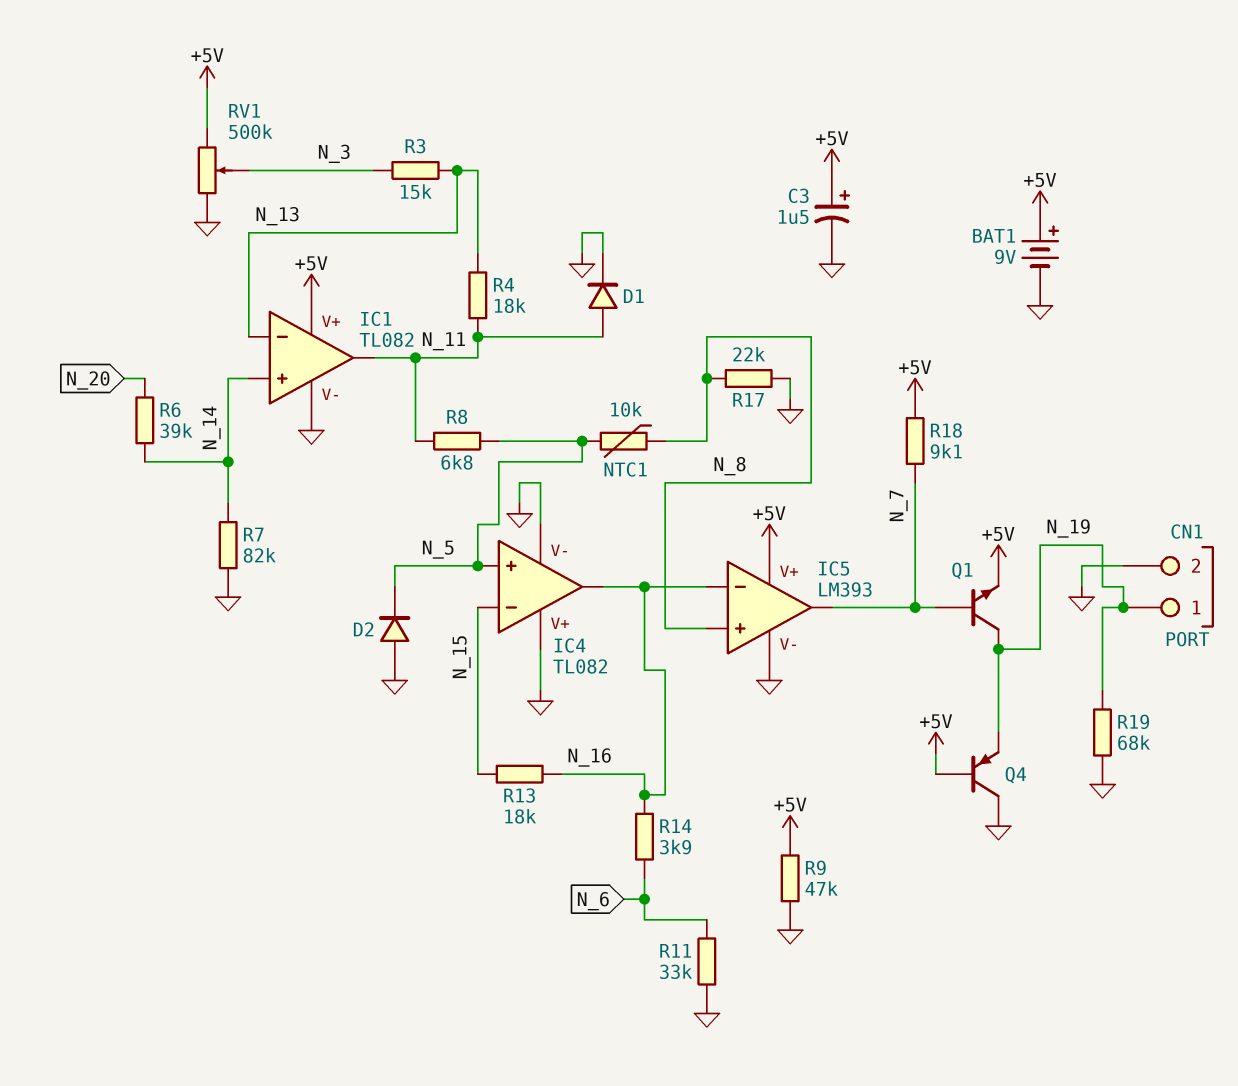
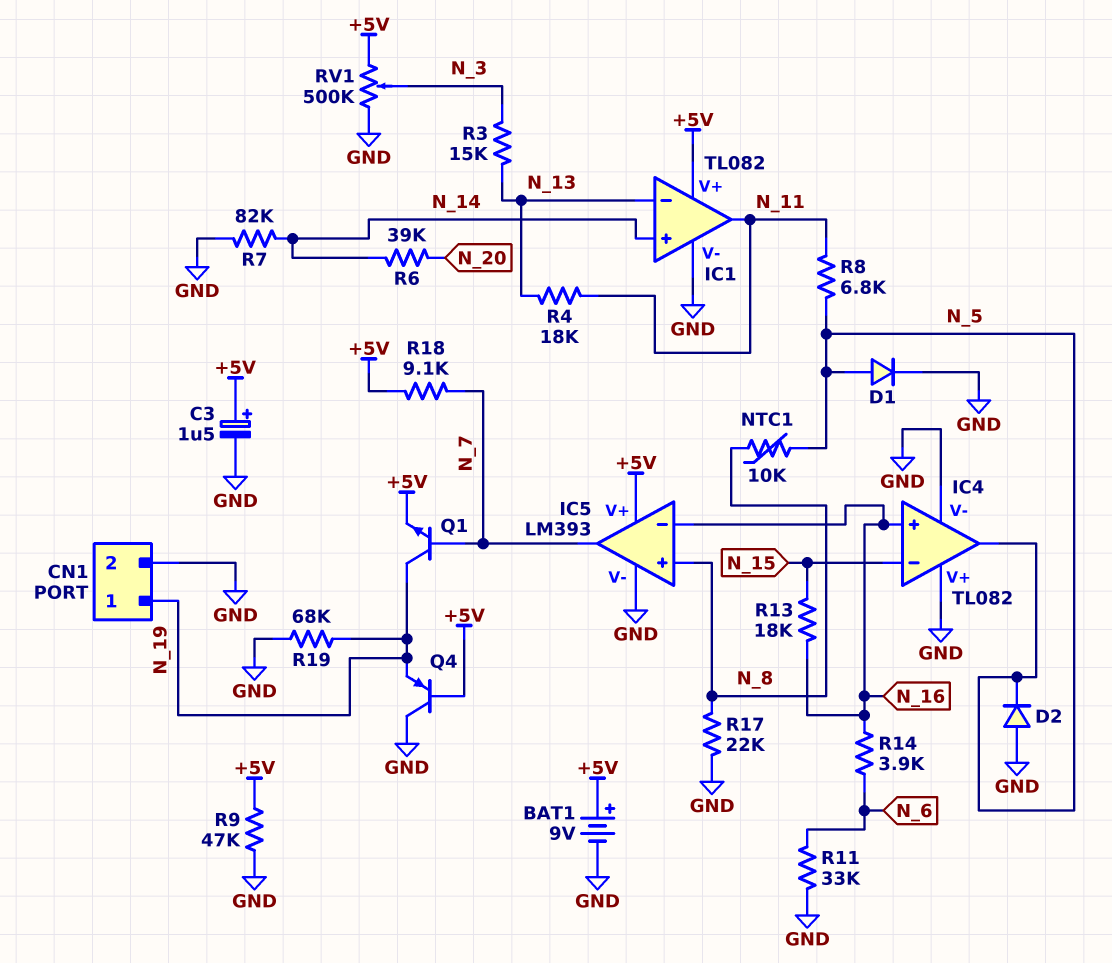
D1: diode (A N_11, K GND) -> diode (A N_5, K GND)
IC4 pin in+: N_5 -> N_16
IC4 pin out: N_16 -> N_5

